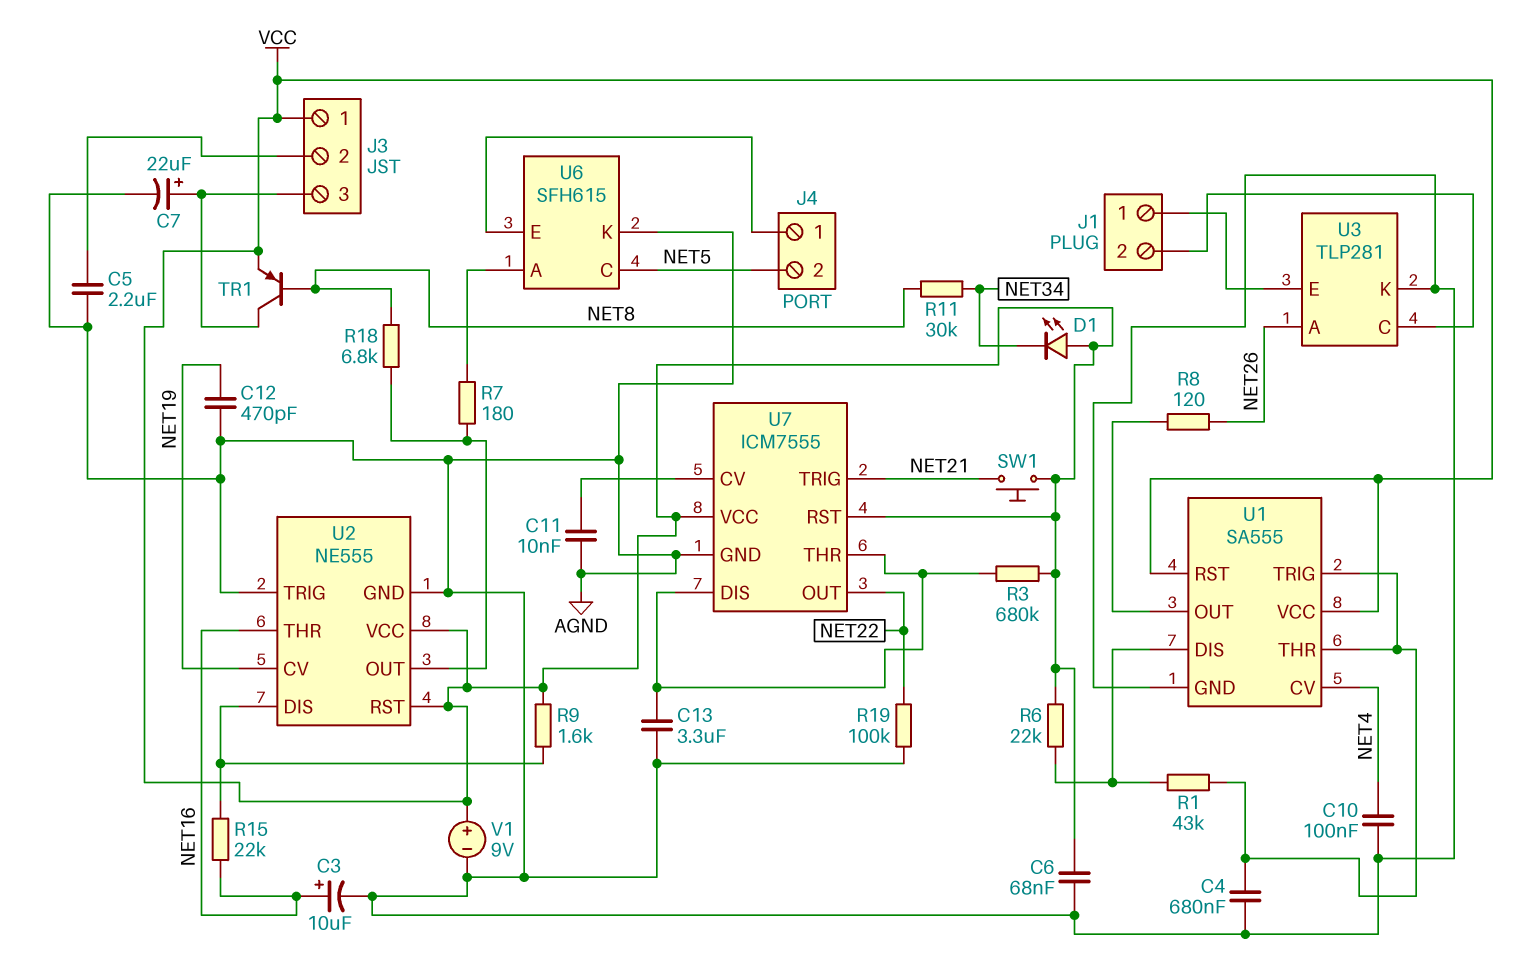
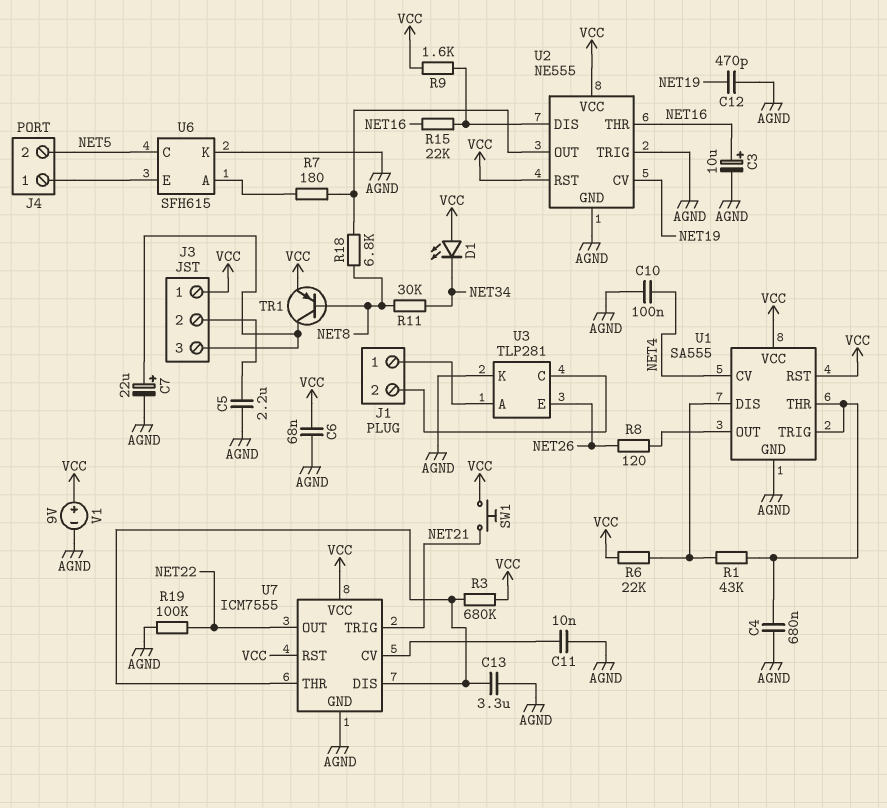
U3 pin A: NET26 -> J1/1
U3 pin E: J1/1 -> NET26

